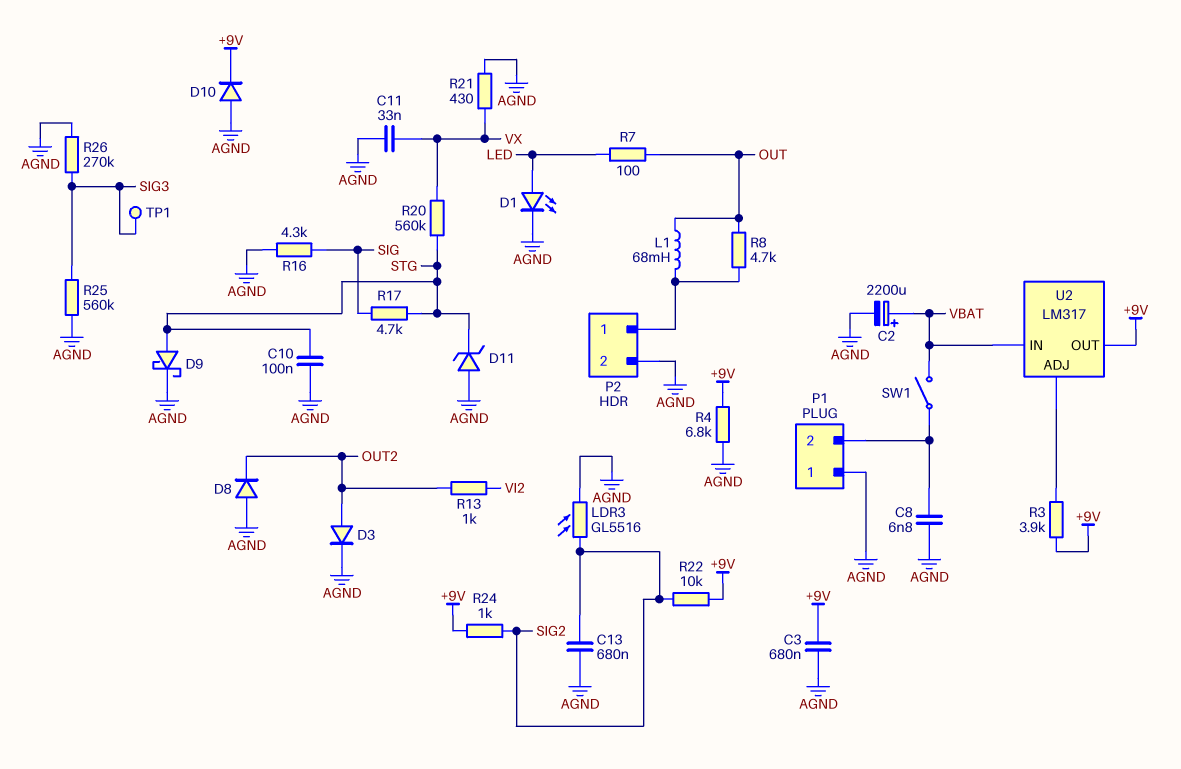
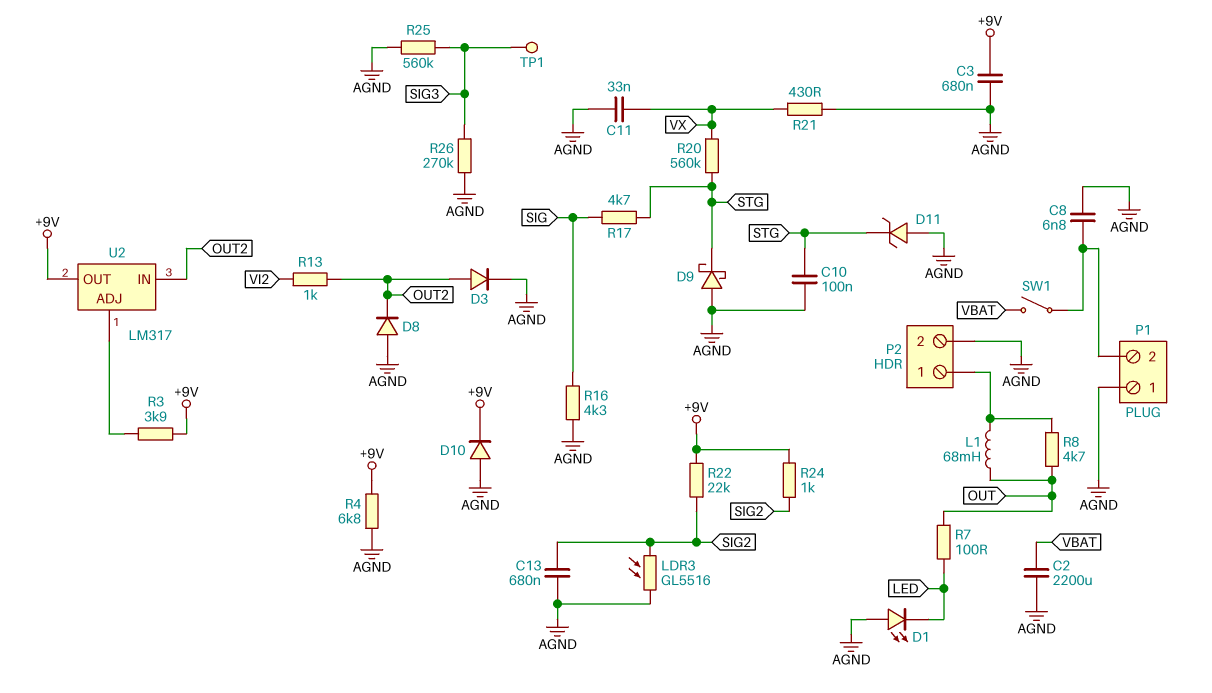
C2: 2200uF (plus VBAT, minus AGND) -> 2200uF (AGND, VBAT)
D1: LED (A LED, K AGND) -> LED (A AGND, K LED)
D9: schottky (A STG, K AGND) -> schottky (A AGND, K STG)
R22: 10k (+9V, SIG2) -> 22k (+9V, SIG2)
U2 pin IN: VBAT -> OUT2

